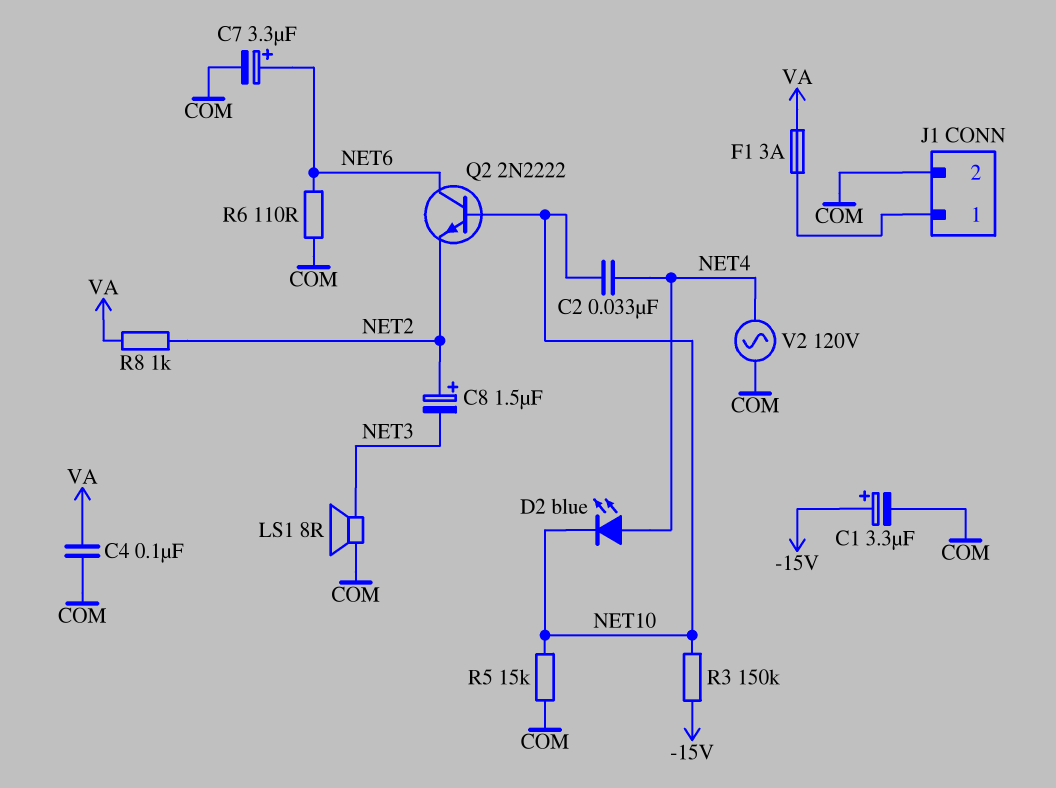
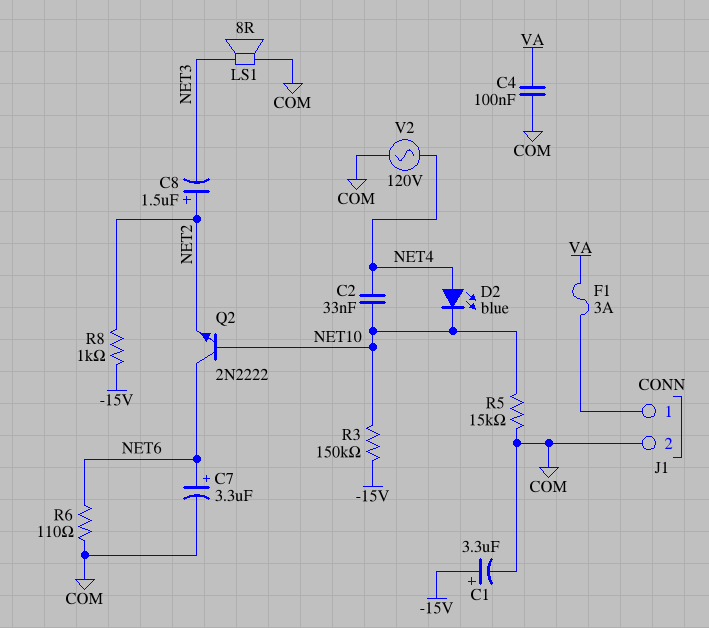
R8: 1k (NET2, VA) -> 1k (-15V, NET2)

